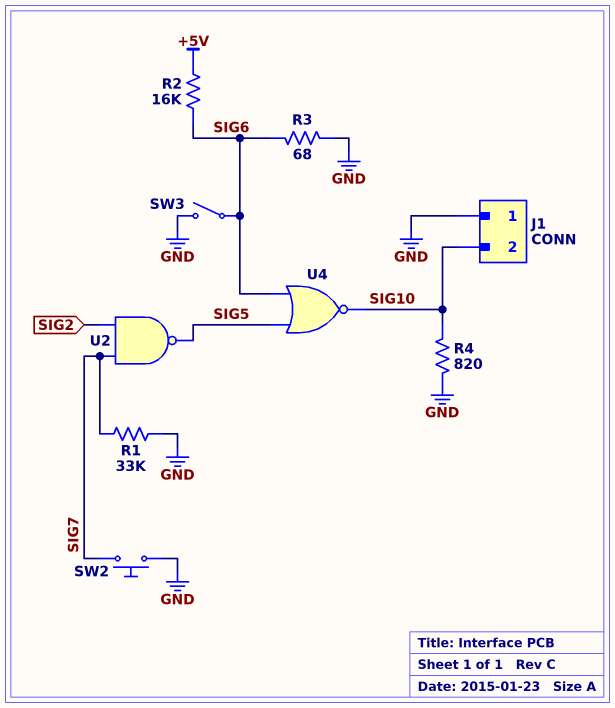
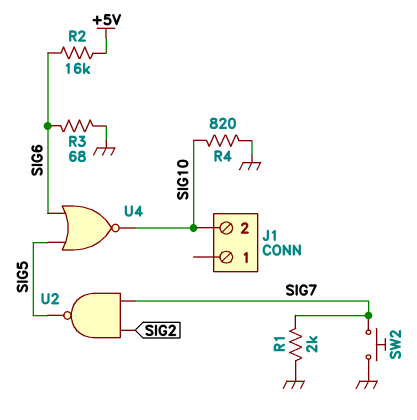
J1 pin 1: GND -> none
R1: 33k (GND, SIG7) -> 2k (GND, SIG7)
SW3: switch (GND, SIG6) -> none

